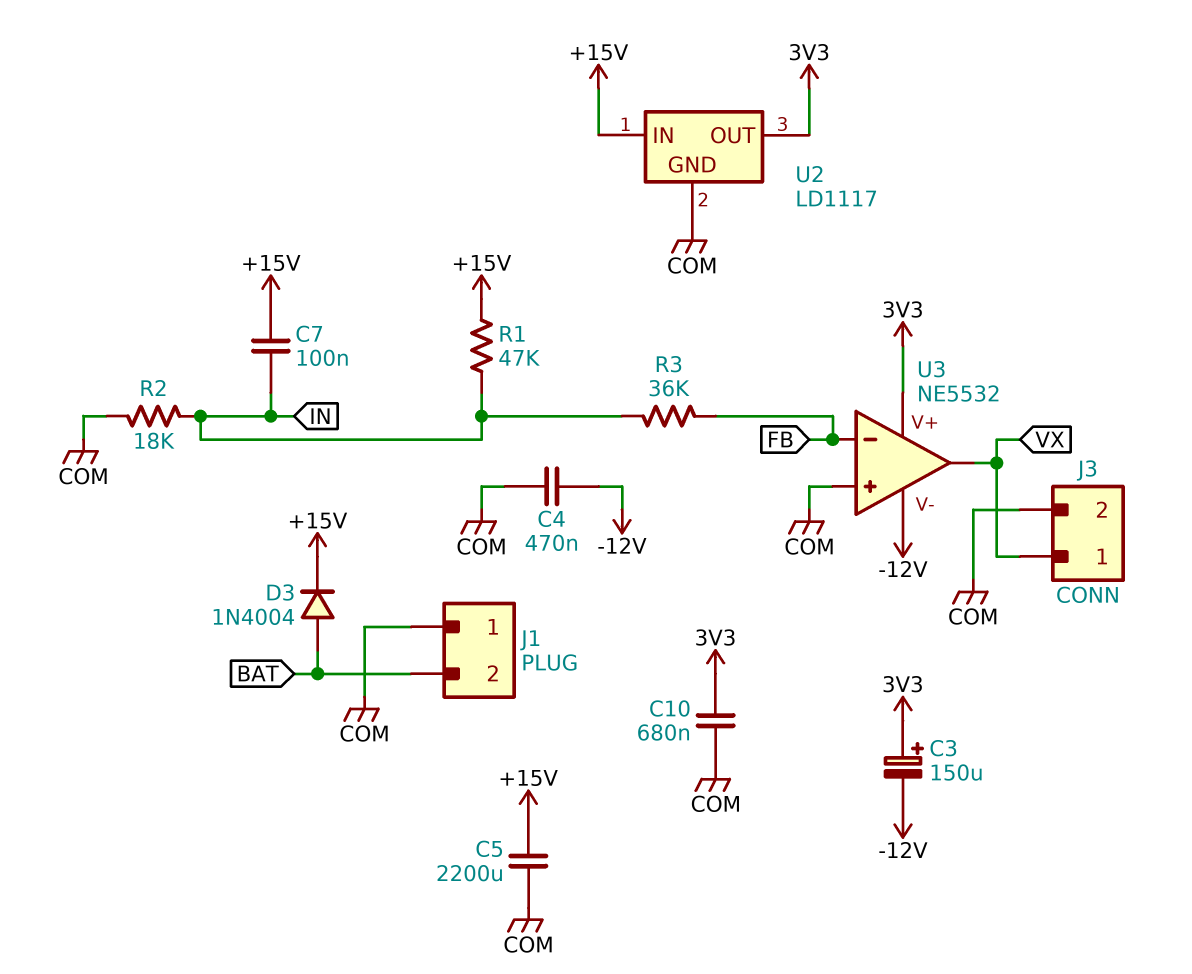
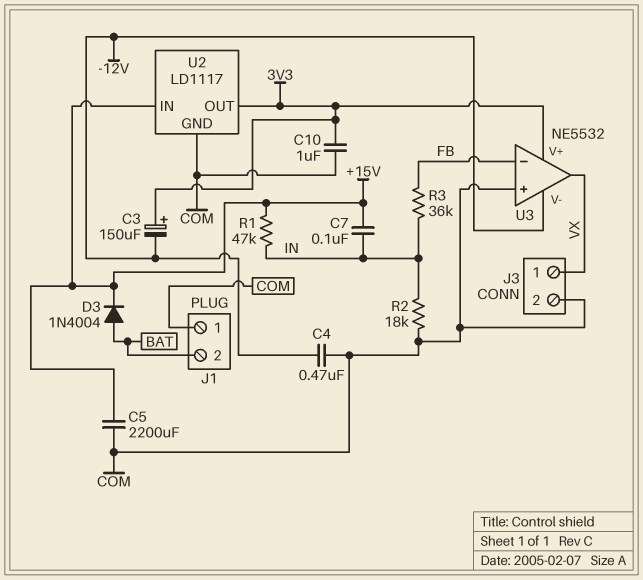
C10: 680nF (3V3, COM) -> 1uF (3V3, COM)

